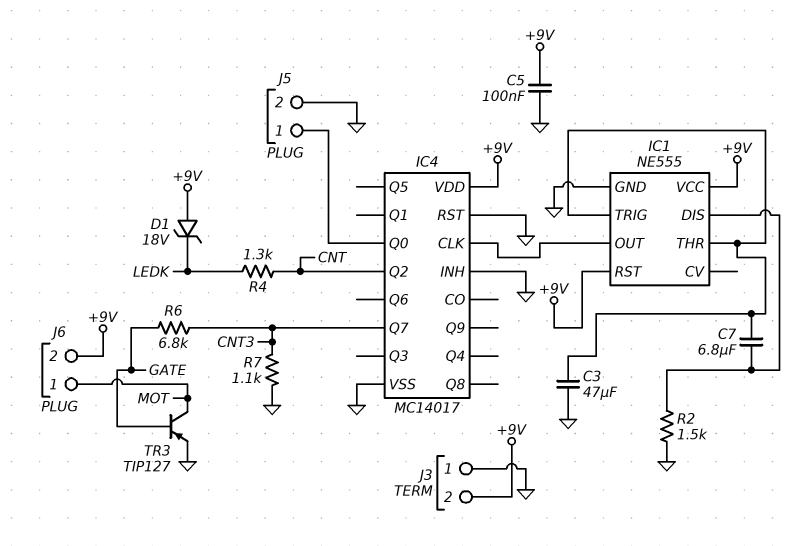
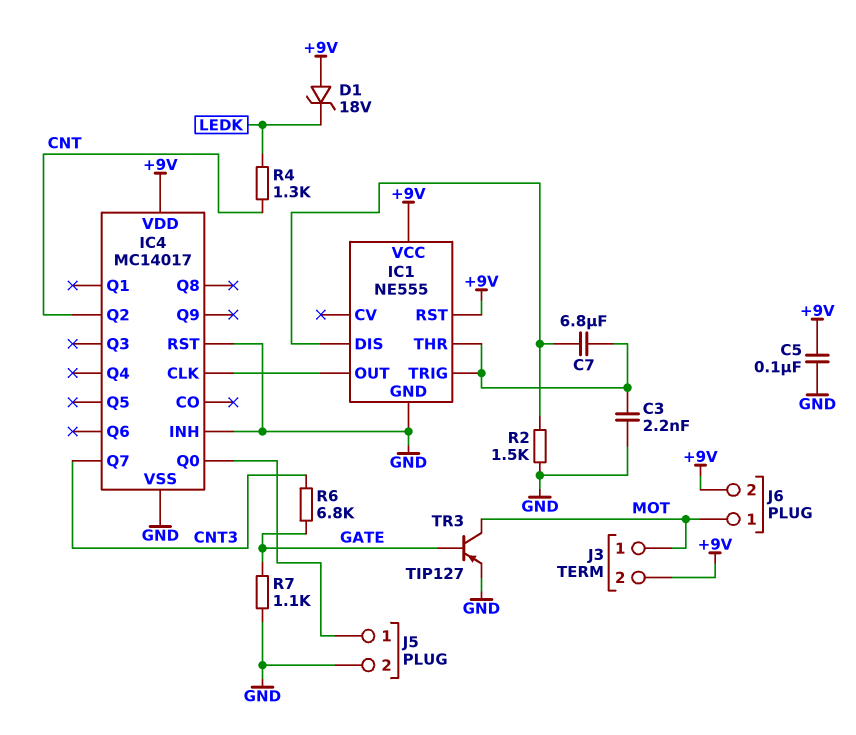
C3: 47uF (GND, IC1/THR) -> 2.2nF (GND, IC1/THR)
J3 pin 1: GND -> MOT
R7: 1.1k (CNT3, GND) -> 1.1k (GATE, GND)

